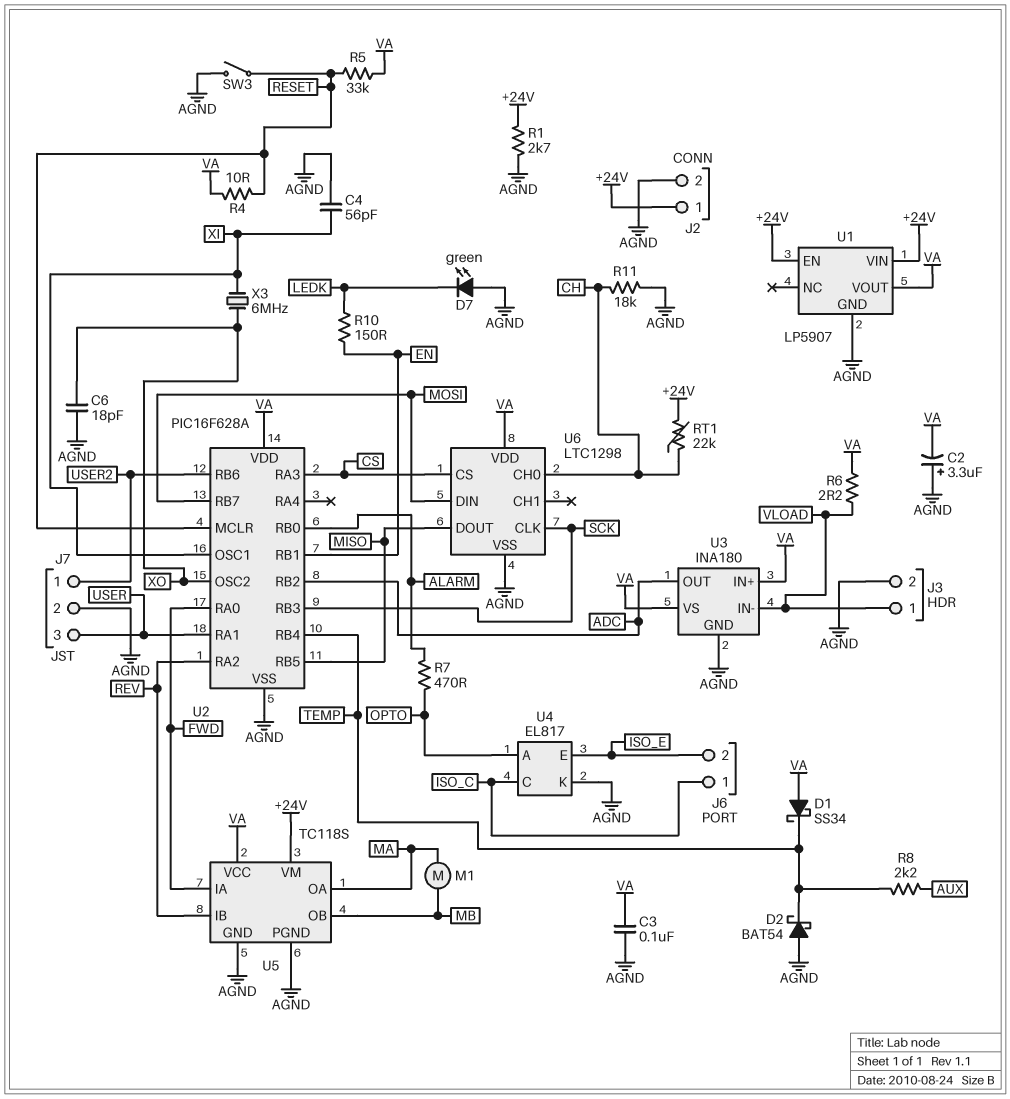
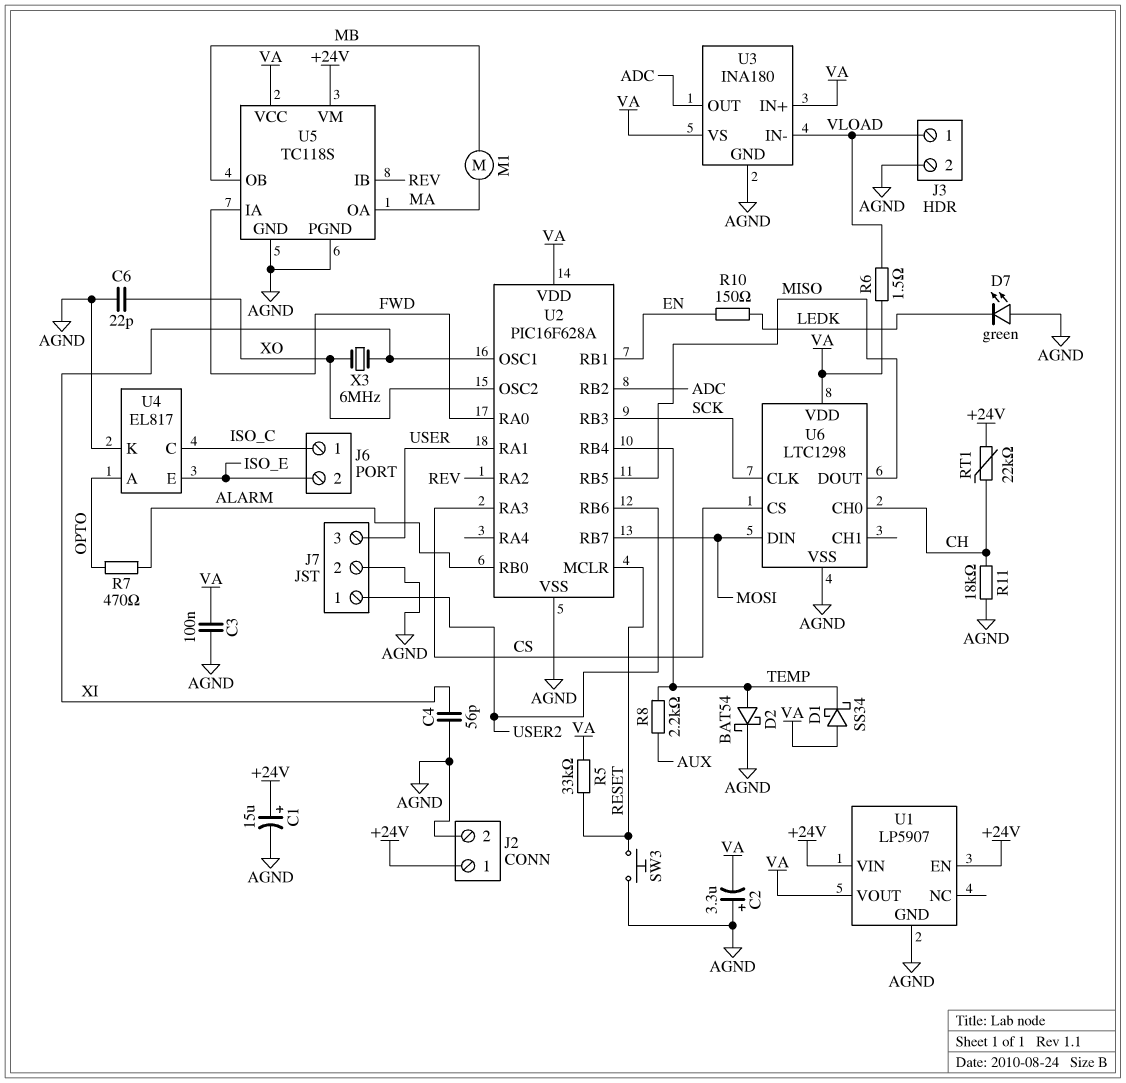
C1: none -> 15uF (plus +24V, minus AGND)
C6: 18pF (AGND, XO) -> 22pF (AGND, XO)
D2: schottky BAT54 (A AGND, K TEMP) -> schottky BAT54 (A TEMP, K AGND)
R1: 2.7k (+24V, AGND) -> none
R4: 10 (RESET, VA) -> none
R6: 2.2 (VA, VLOAD) -> 1.5 (VA, VLOAD)
SW3: switch (AGND, RESET) -> button (AGND, RESET)

